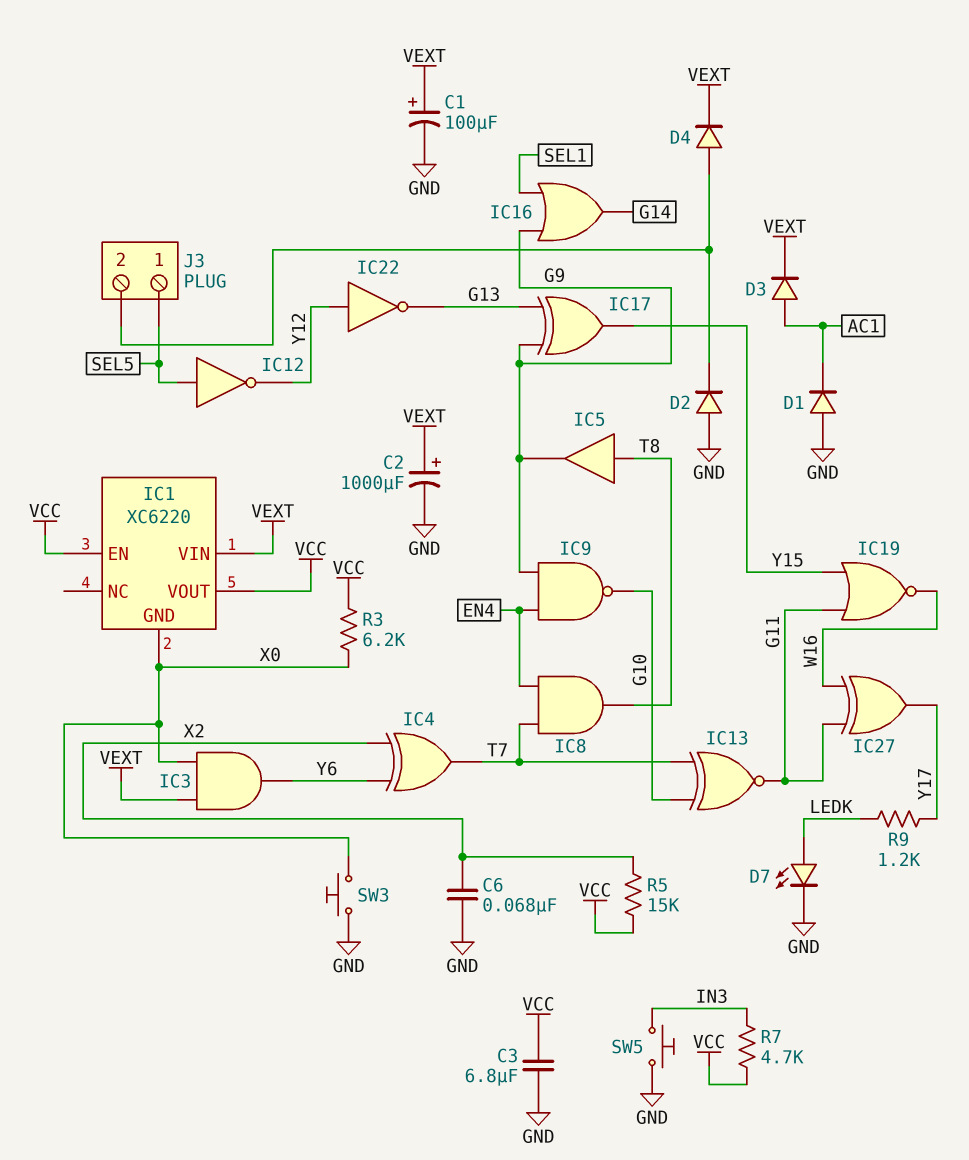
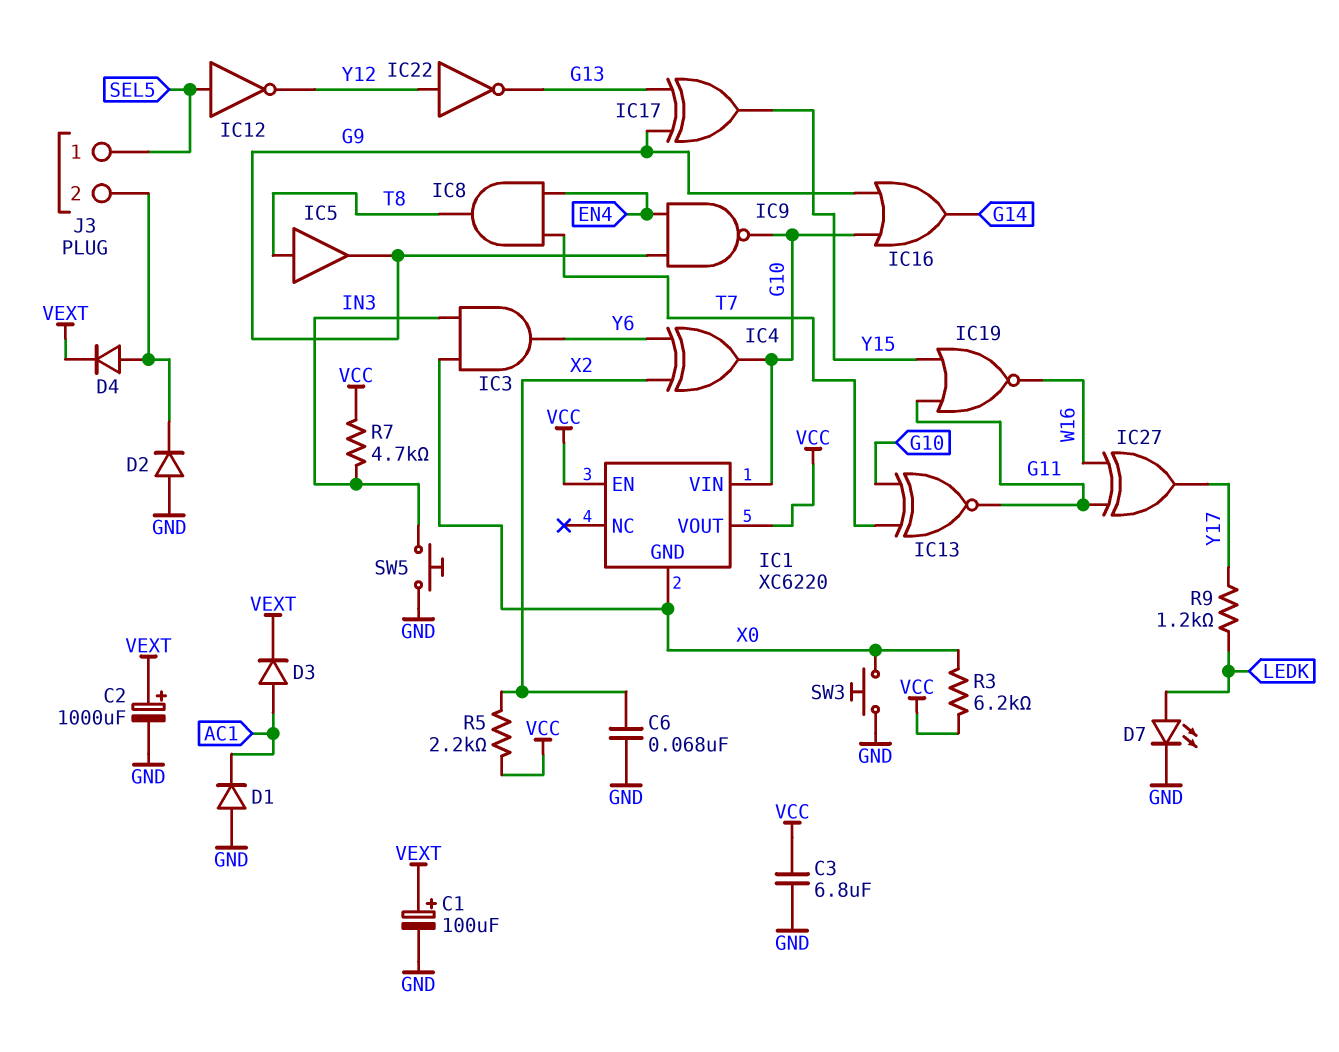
IC1 pin VIN: VEXT -> G10
IC3: AND (in VEXT, in X0, out Y6) -> AND (in IN3, in X0, out Y6)
IC4: XOR (in X2, in Y6, out T7) -> XOR (in X2, in Y6, out G10)
IC16: OR (in G9, in SEL1, out G14) -> OR (in G9, in G10, out G14)
R5: 15k (VCC, X2) -> 2.2k (VCC, X2)

